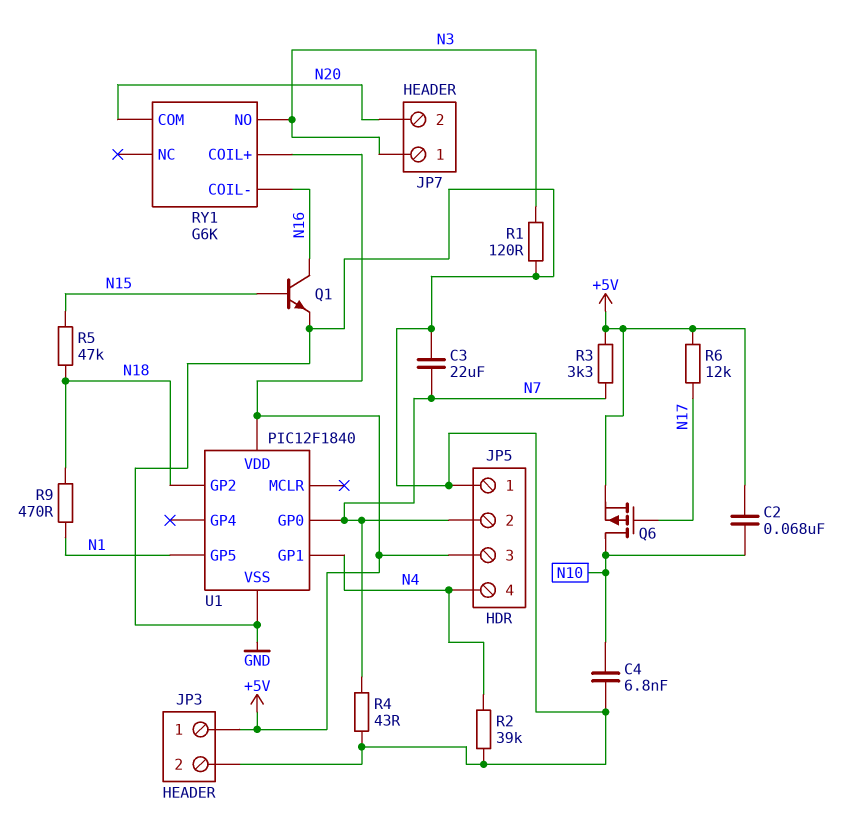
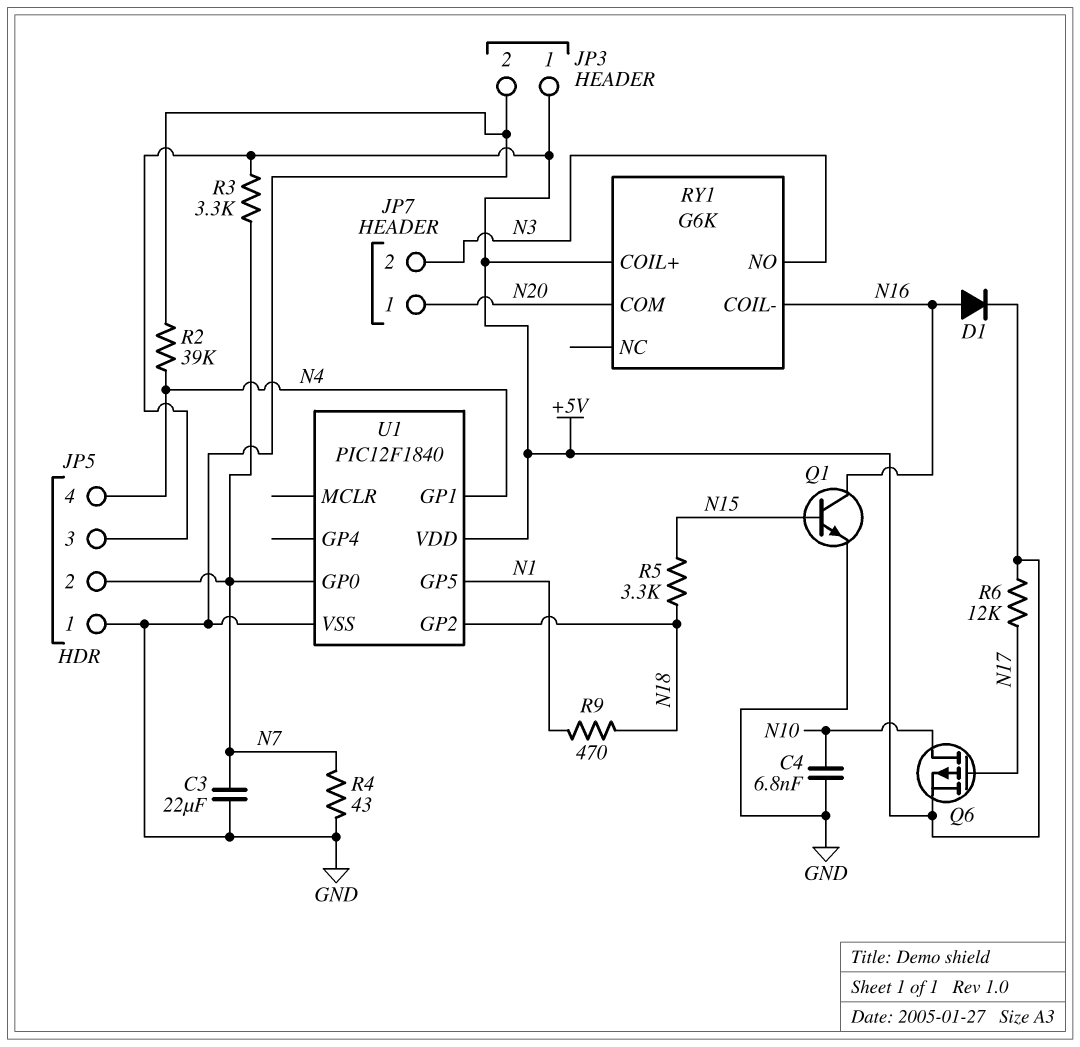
C2: 68nF (+5V, N10) -> none
D1: none -> diode (A N16, K +5V)
JP7 pin 1: N3 -> N20
JP7 pin 2: N20 -> N3
R1: 120 (GND, N3) -> none
R5: 47k (N15, N18) -> 3.3k (N15, N18)

